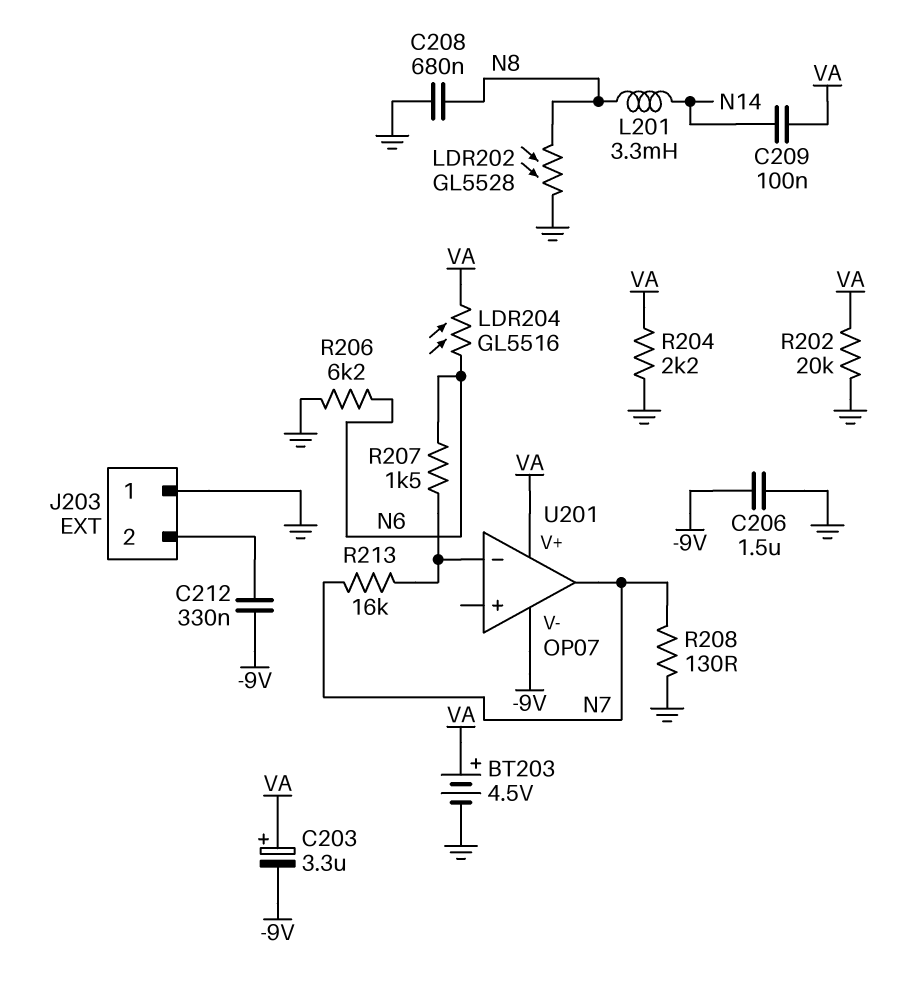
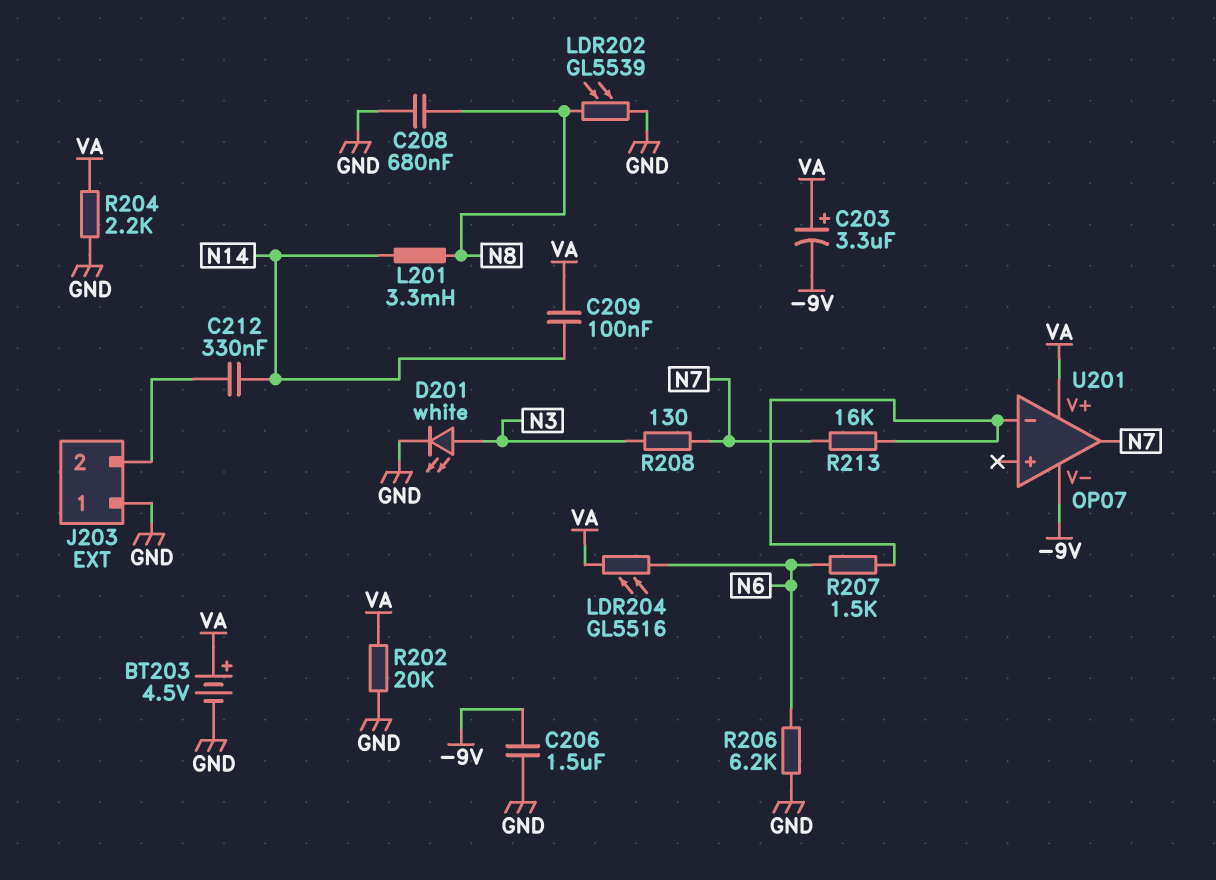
C212: 330nF (-9V, J203/2) -> 330nF (J203/2, N14)
D201: none -> LED white (A N3, K GND)
LDR202: GL5528 (GND, N8) -> GL5539 (GND, N8)
R208: 130 (GND, N7) -> 130 (N3, N7)

